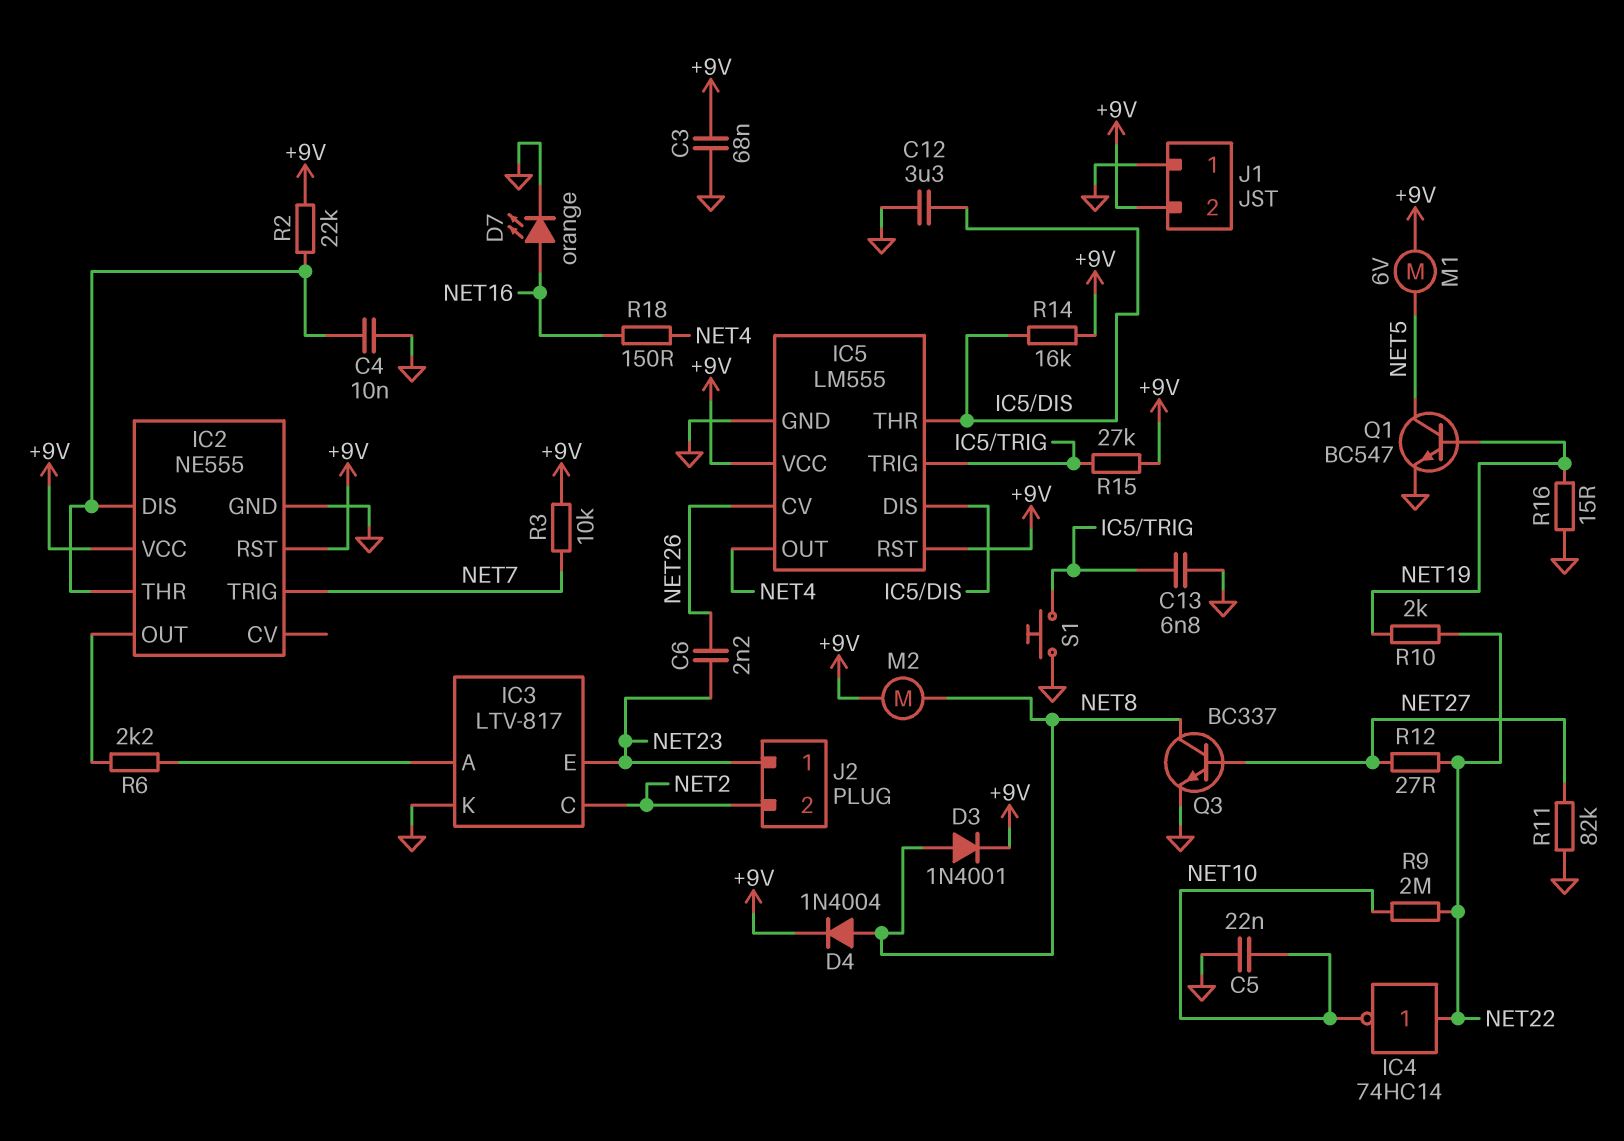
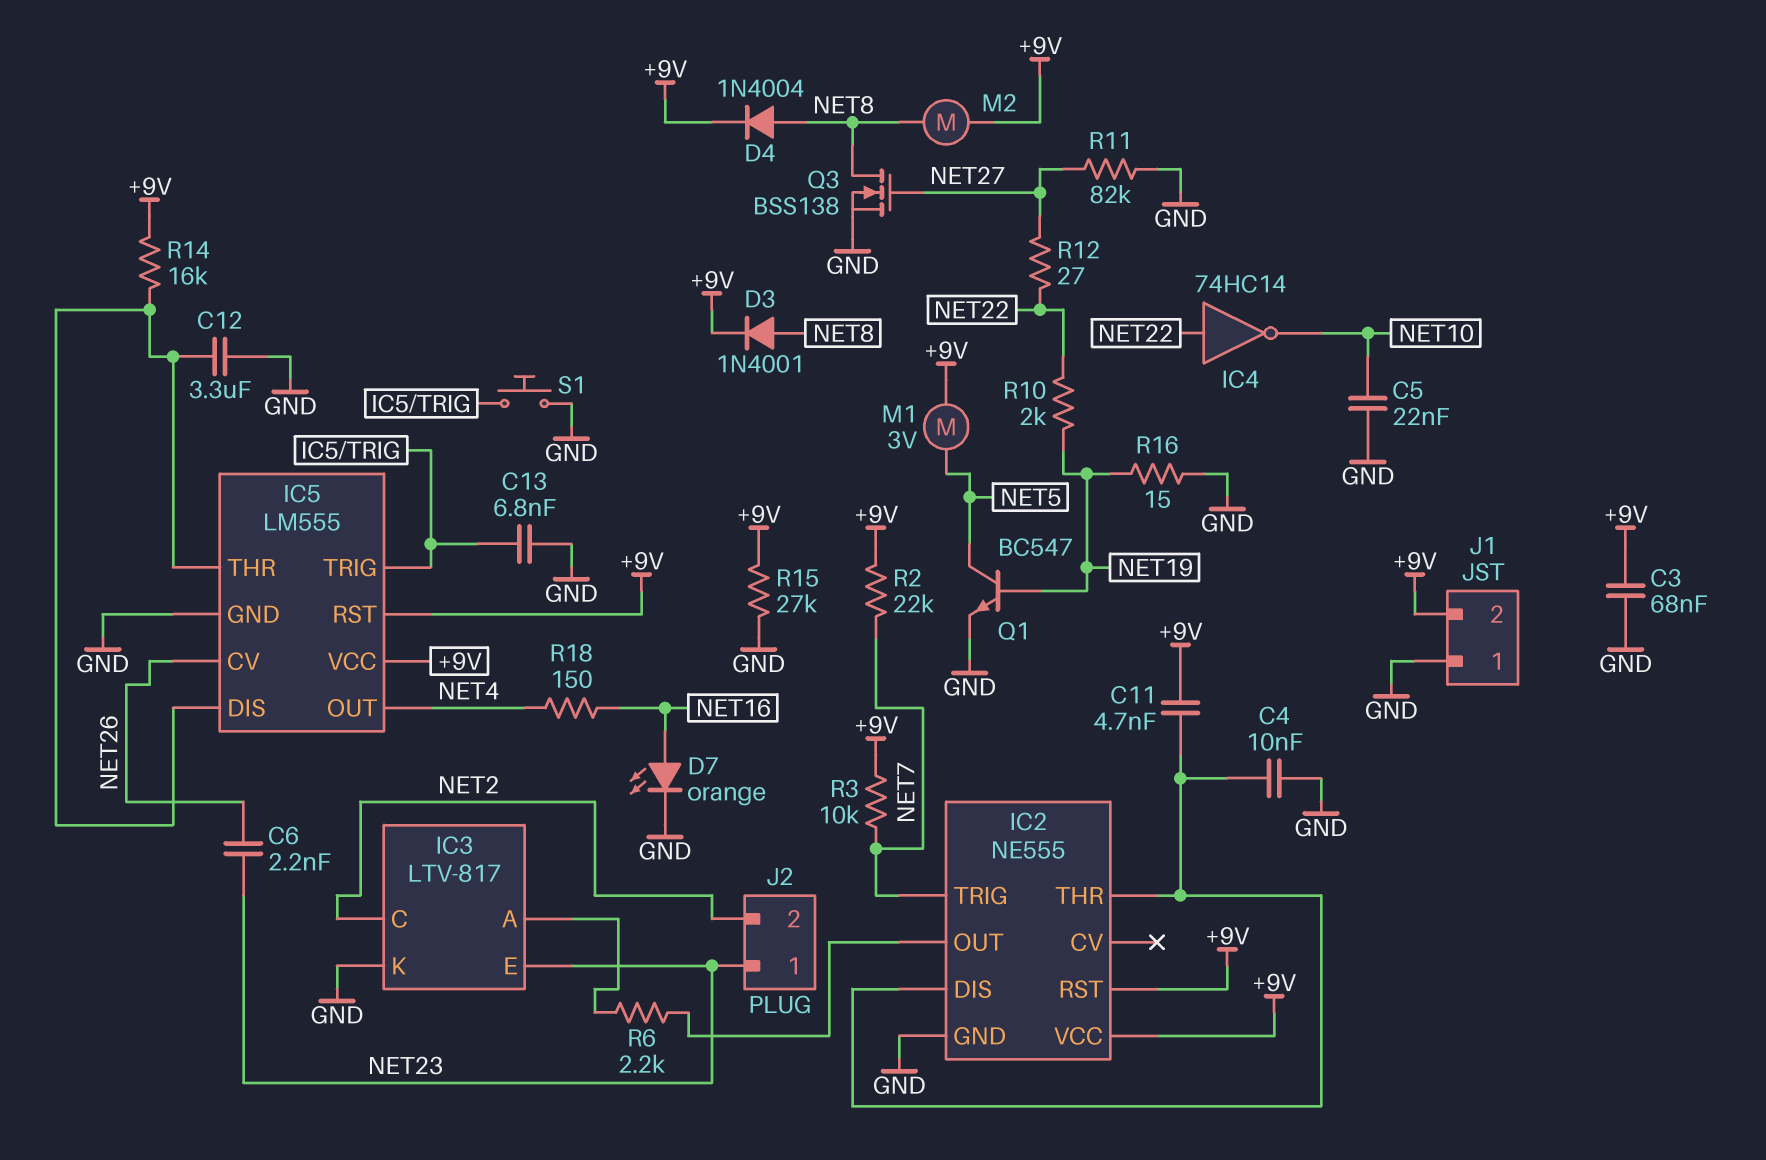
C11: none -> 4.7nF (+9V, IC2/DIS)
M1: motor 6V (+9V, NET5) -> motor 3V (+9V, NET5)
Q3: NPN BC337 (B NET27, C NET8, E GND) -> NMOS BSS138 (G NET27, D NET8, S GND)
R2: 22k (+9V, IC2/DIS) -> 22k (+9V, NET7)
R9: 2M (NET10, NET22) -> none
R15: 27k (+9V, IC5/TRIG) -> 27k (+9V, GND)

